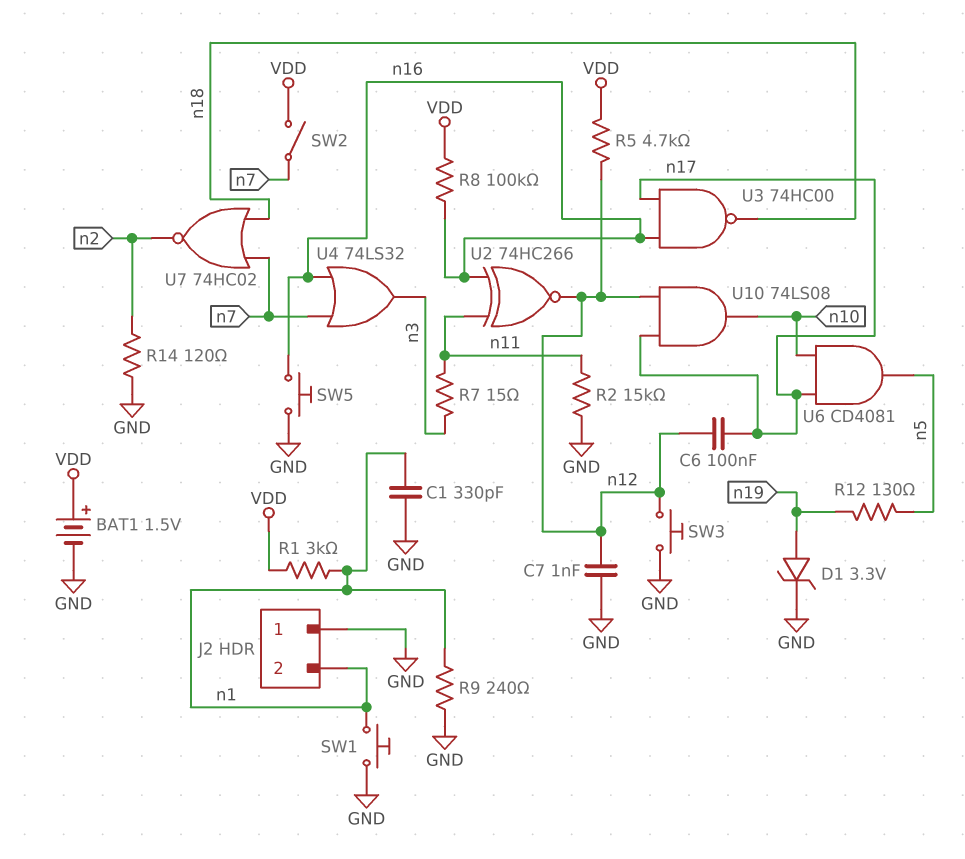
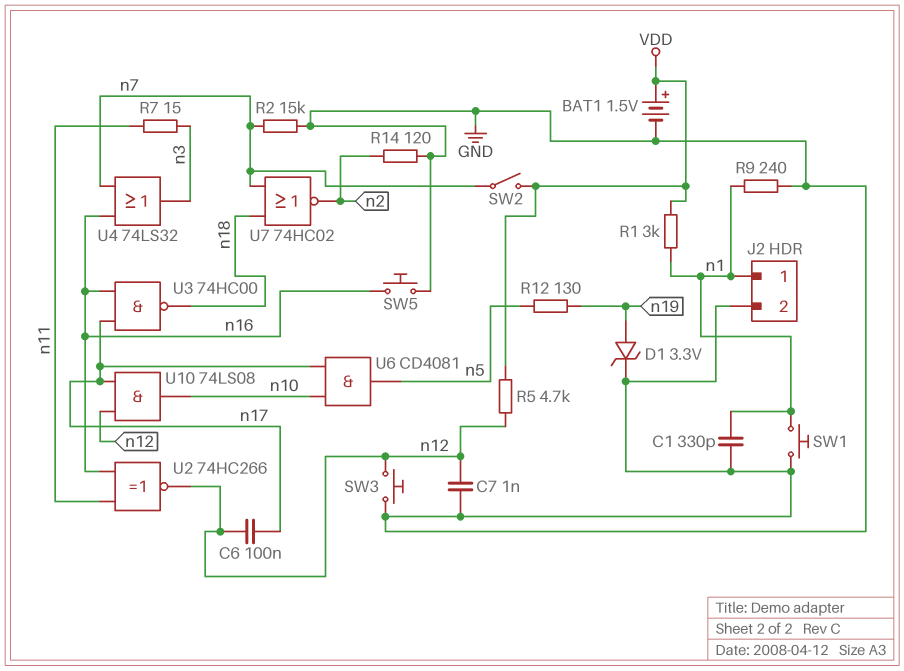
J2 pin 1: GND -> n1
J2 pin 2: n1 -> GND
R2: 15k (GND, n11) -> 15k (GND, n7)
R8: 100k (VDD, n16) -> none

